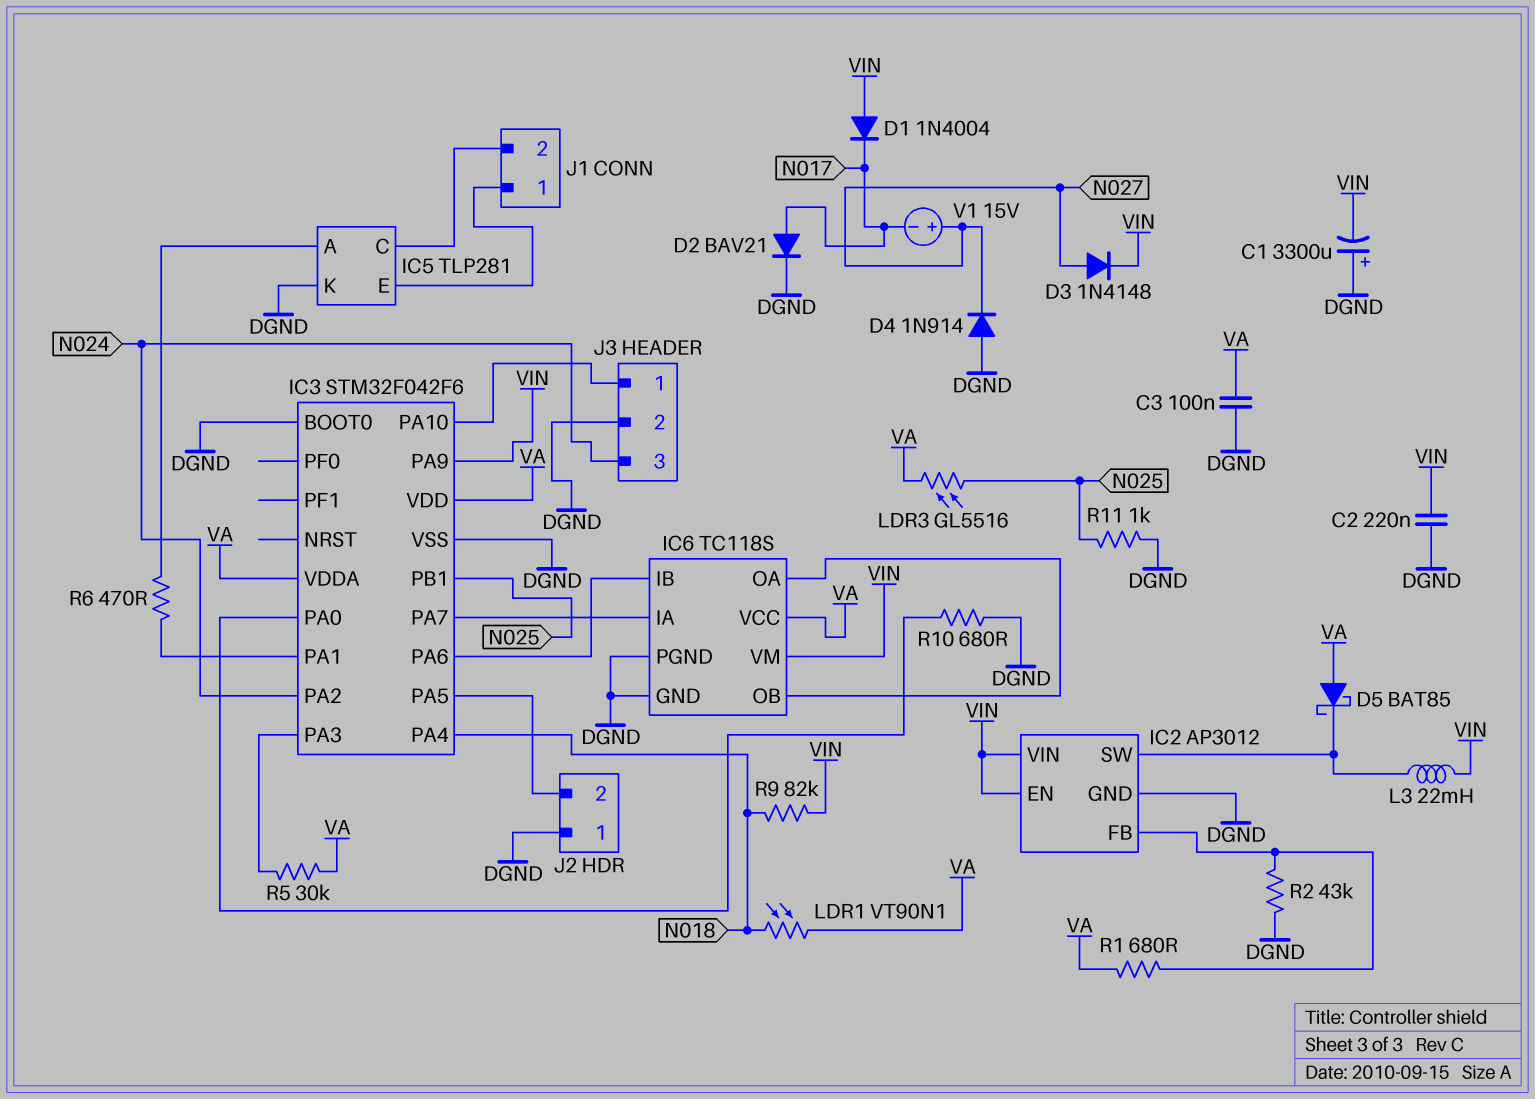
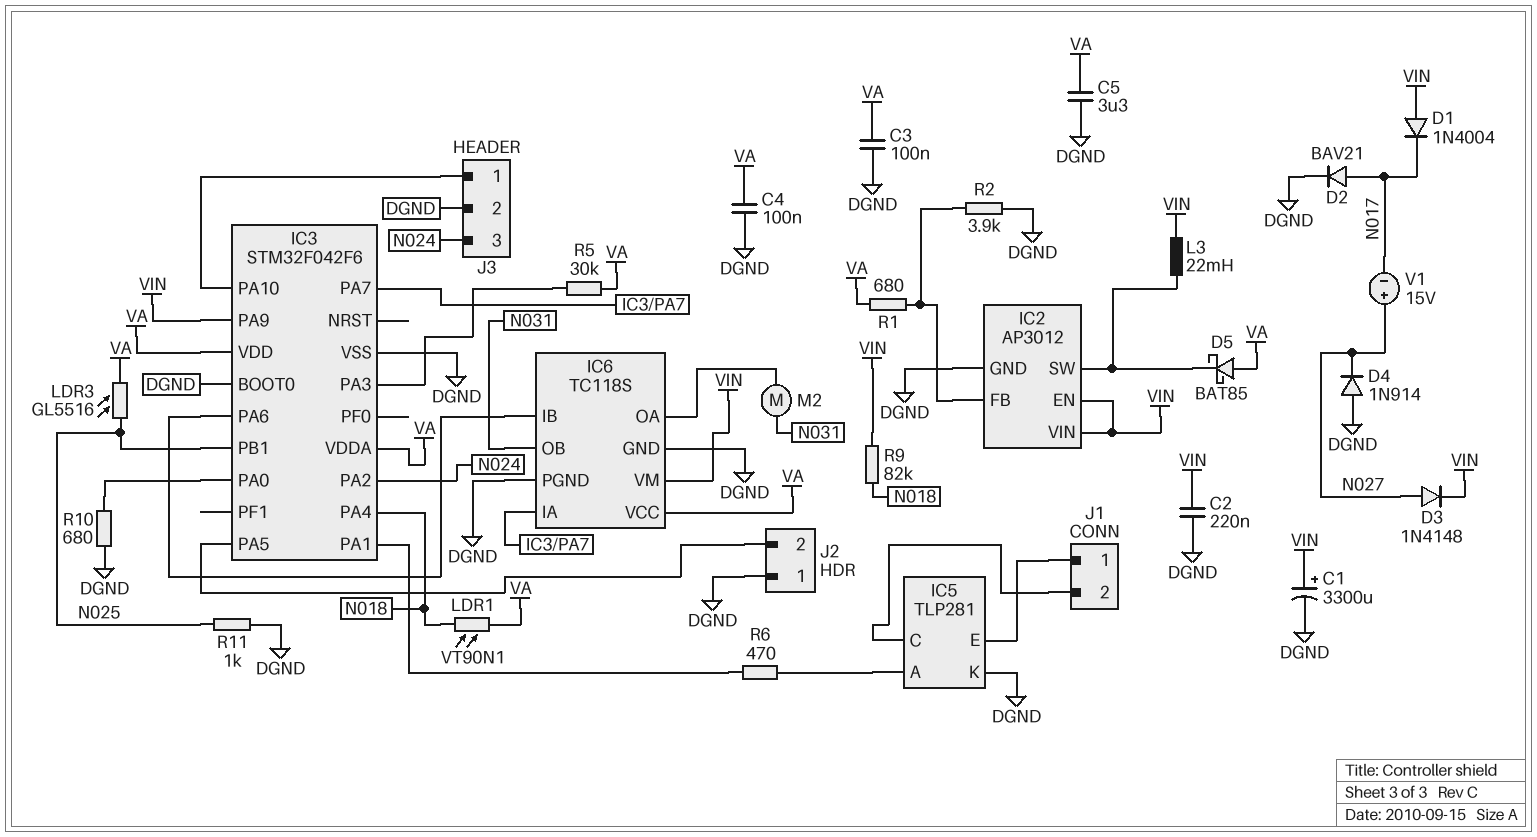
C1: 3300uF (plus DGND, minus VIN) -> 3300uF (plus VIN, minus DGND)
C4: none -> 100nF (DGND, VA)
C5: none -> 3.3uF (DGND, VA)
IC6 pin OB: IC6/OA -> N031
M2: none -> motor (IC6/OA, N031)
R2: 43k (DGND, IC2/FB) -> 3.9k (DGND, IC2/FB)

